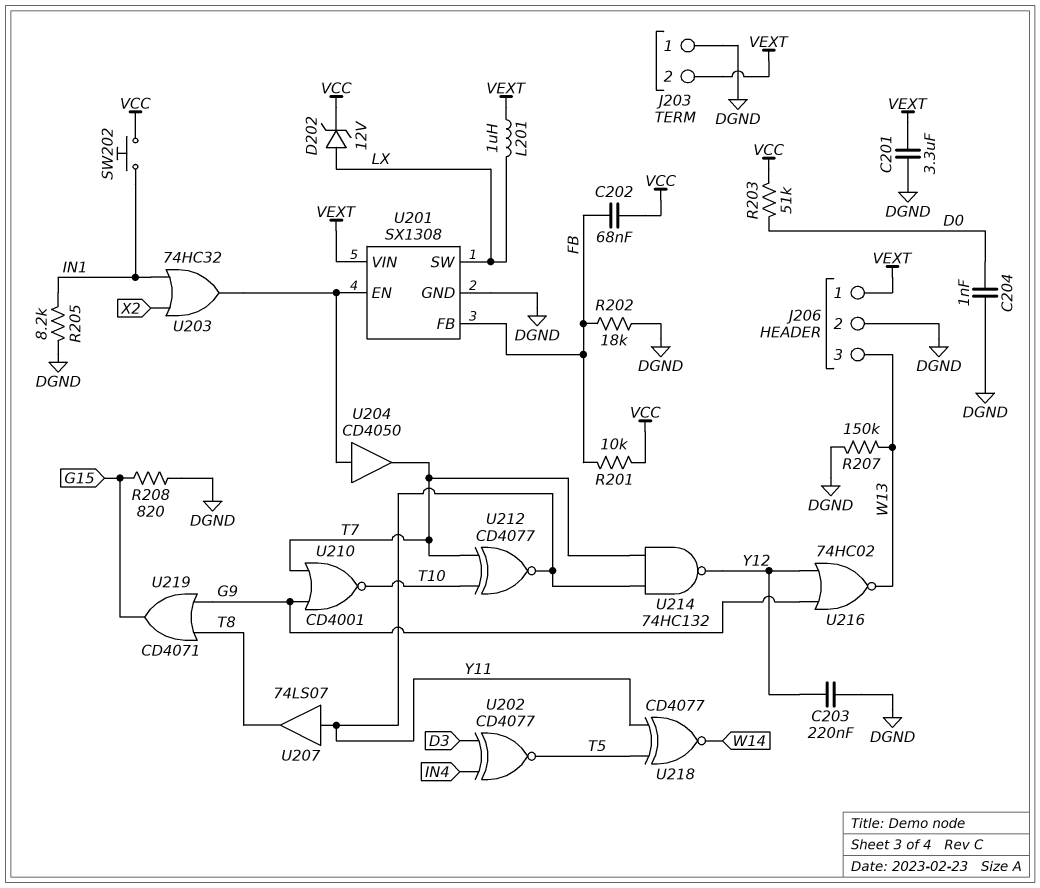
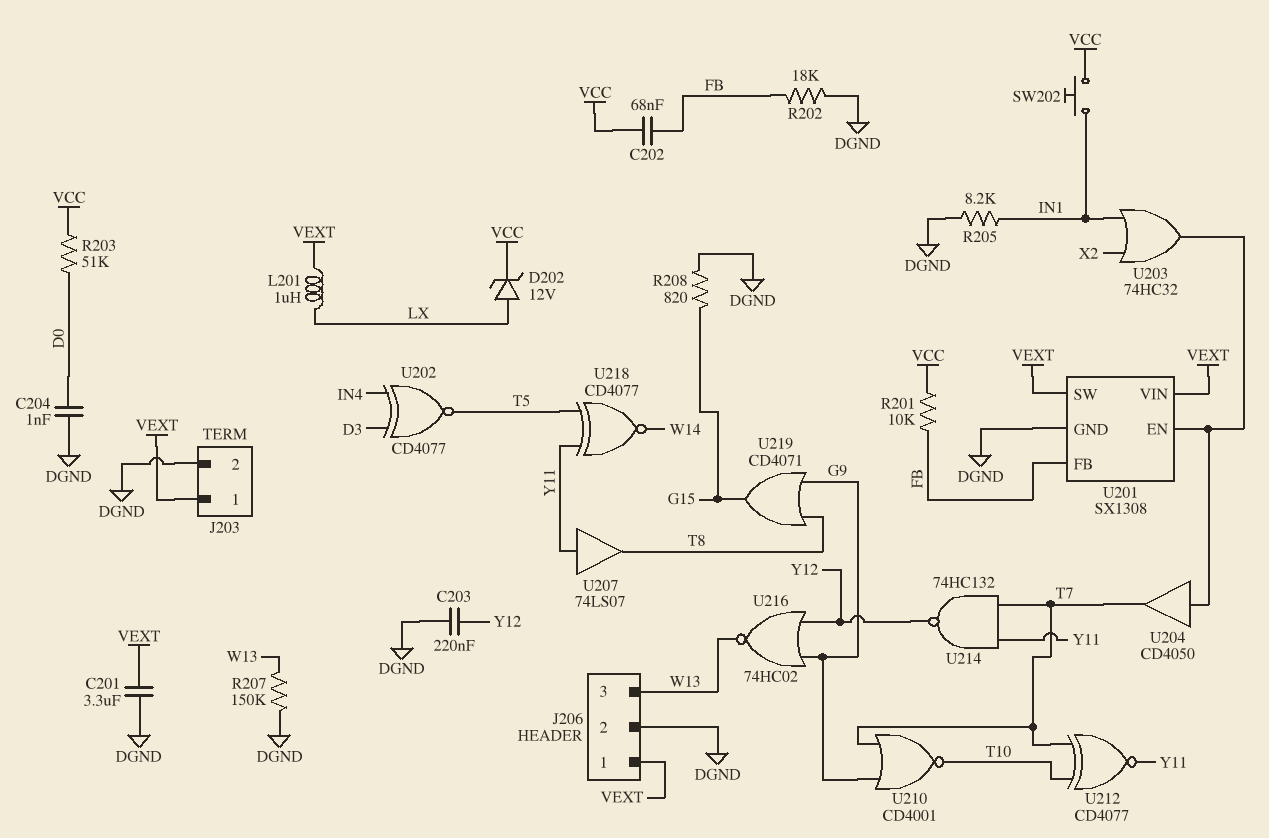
J203 pin 1: DGND -> VEXT
J203 pin 2: VEXT -> DGND
U201 pin SW: LX -> VEXT

